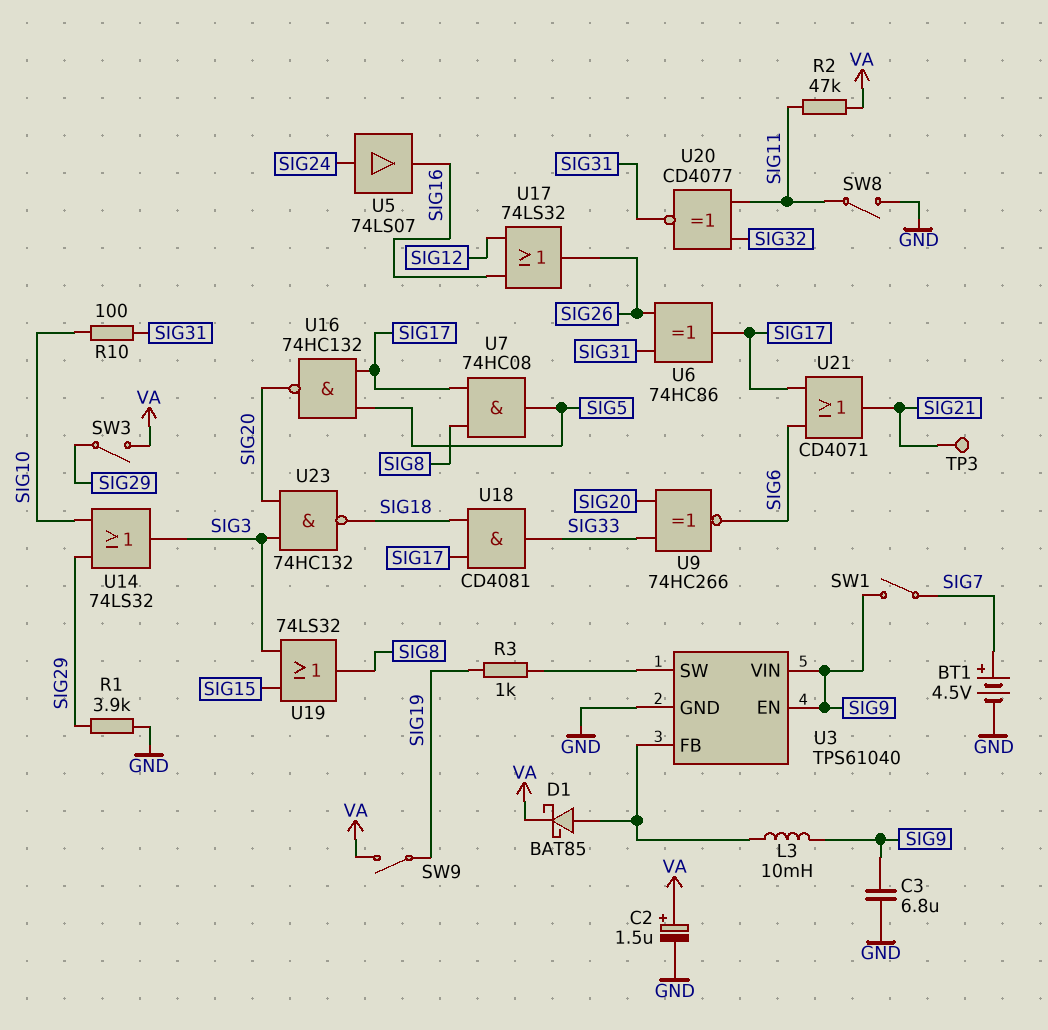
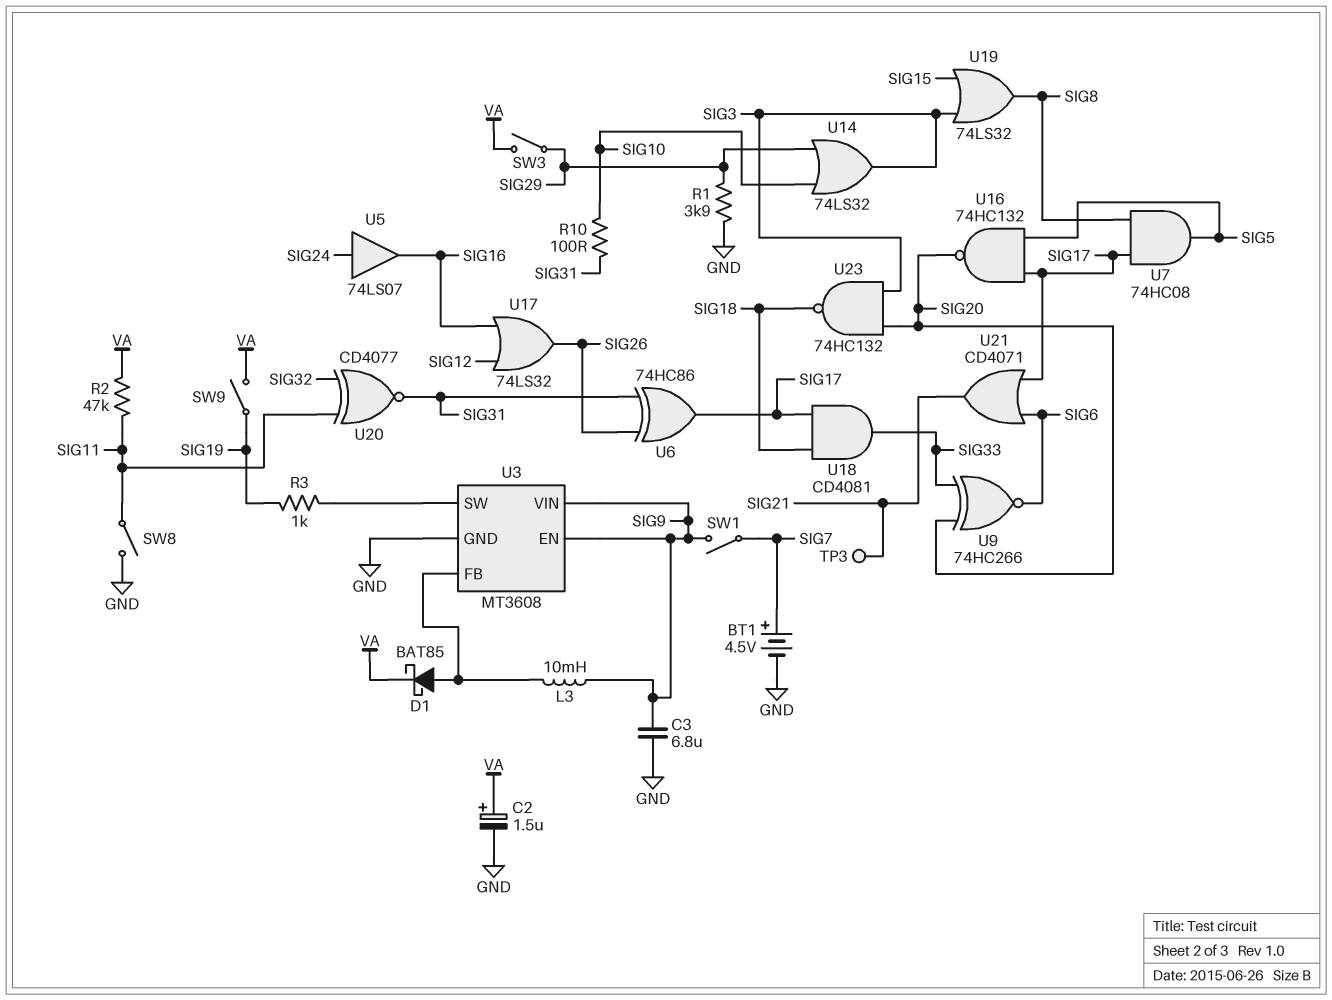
U3: TPS61040 -> MT3608

